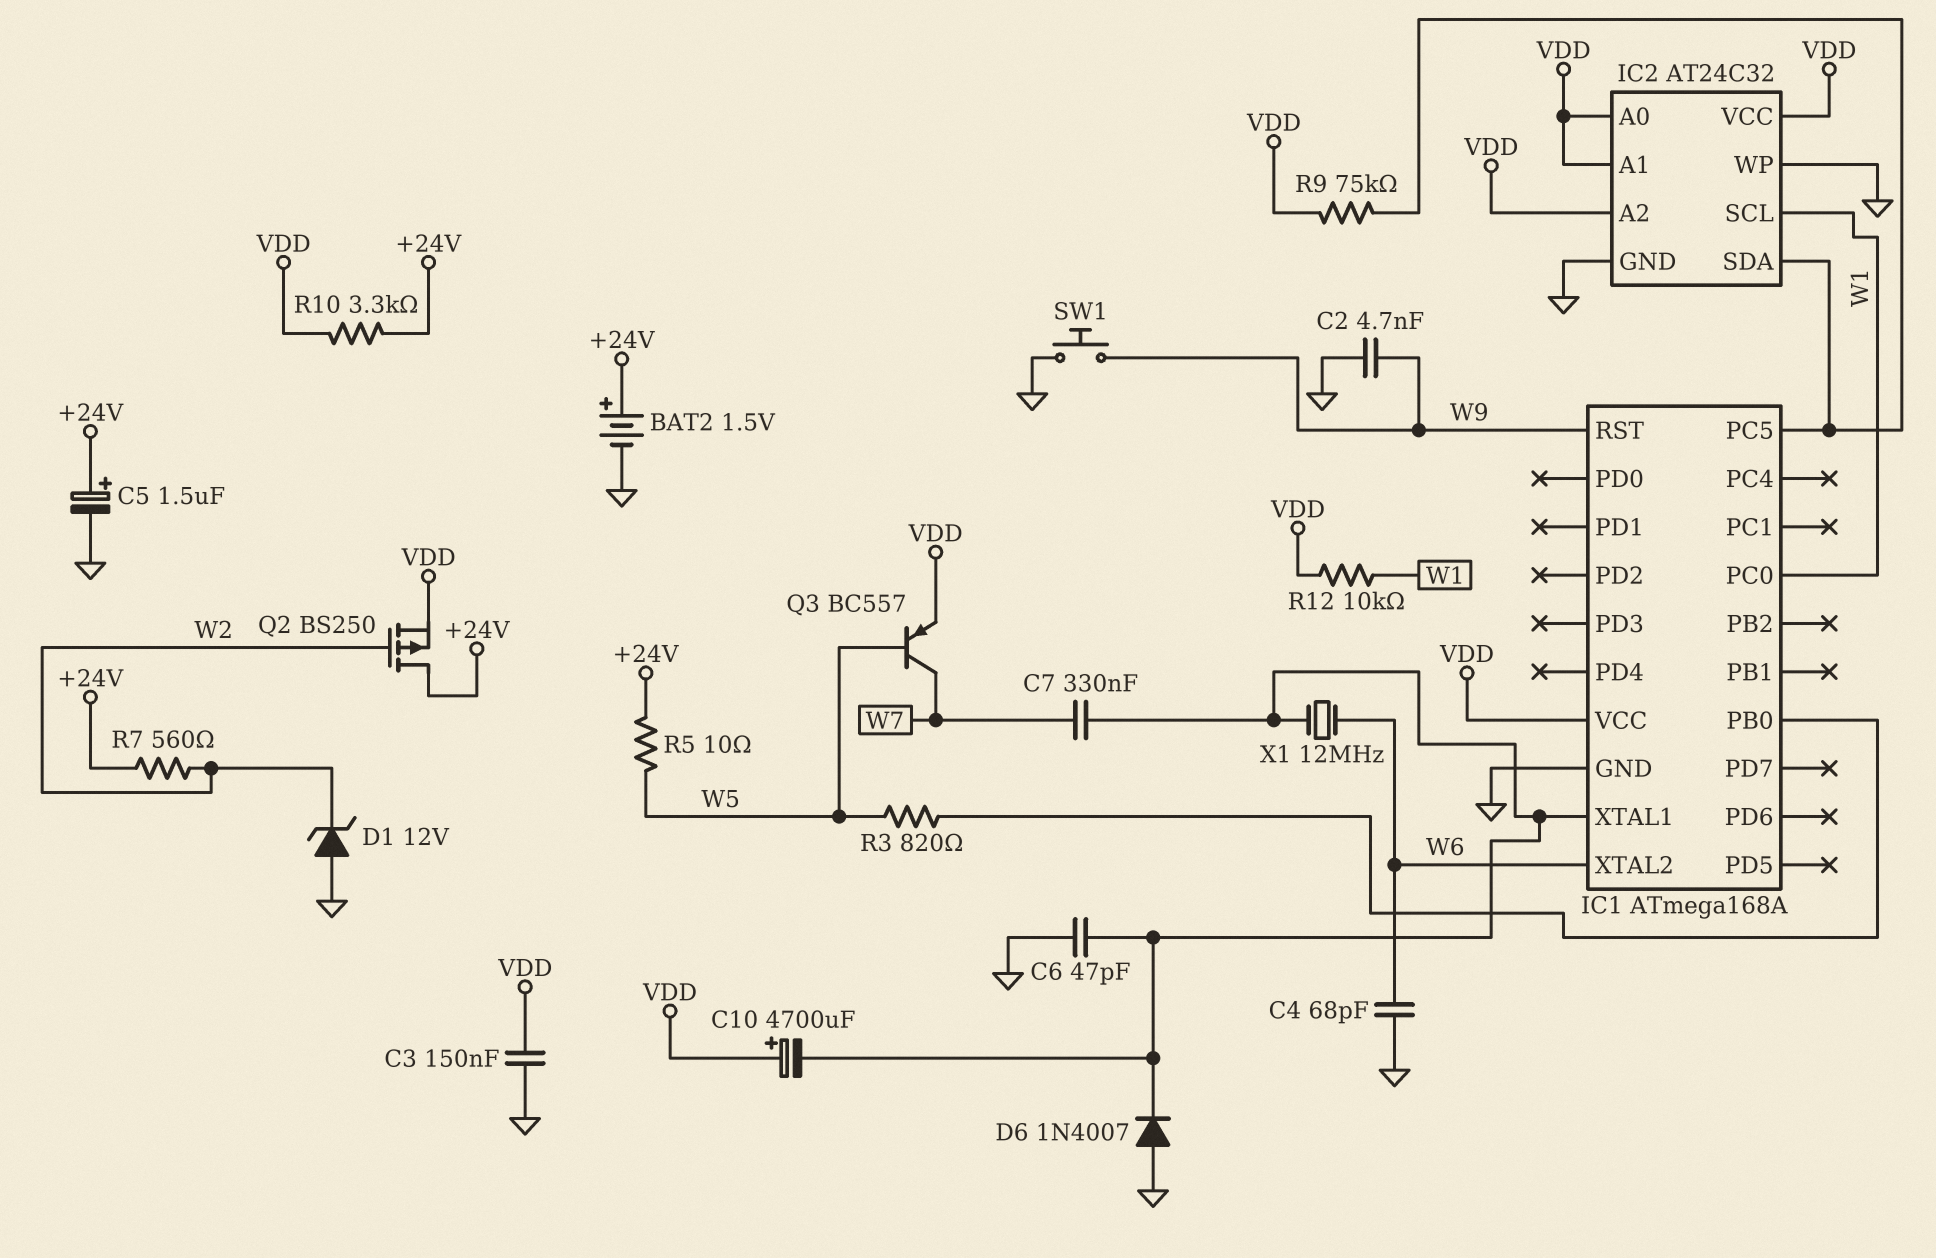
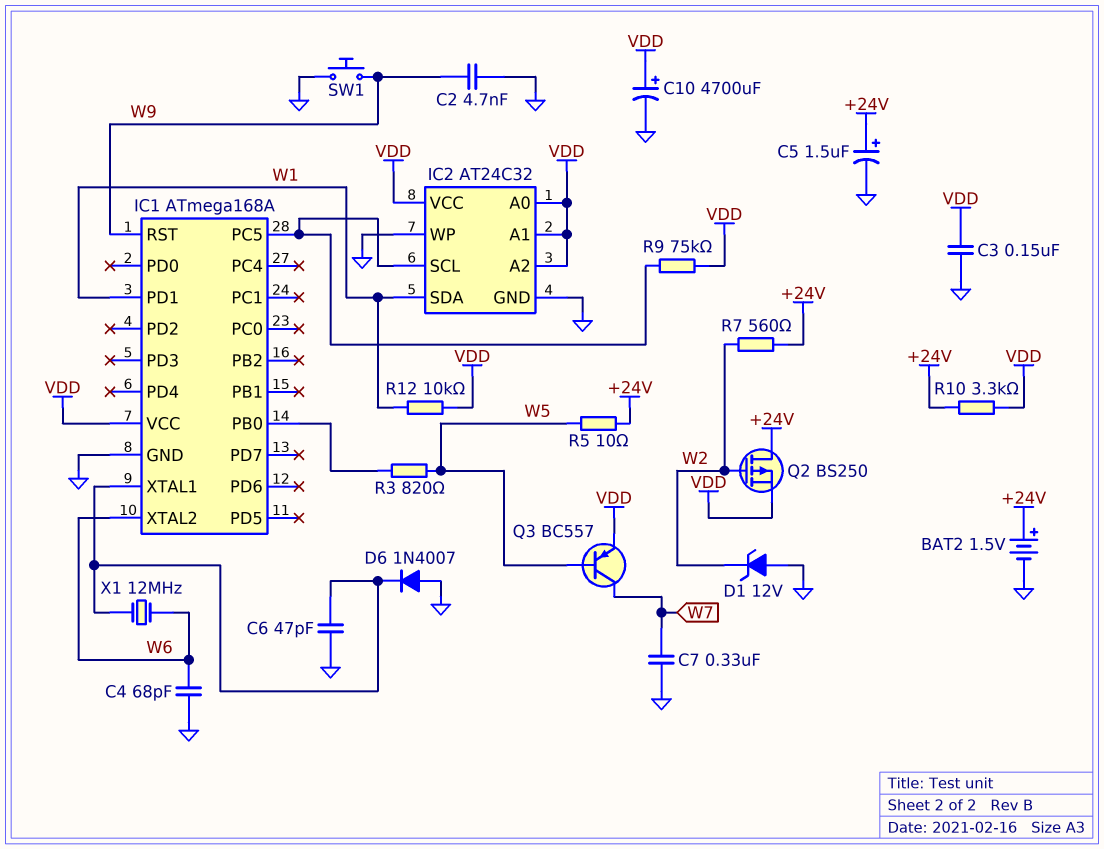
C7: 330nF (IC1/XTAL1, W7) -> 330nF (GND, W7)
C10: 4700uF (plus VDD, minus IC1/XTAL1) -> 4700uF (plus VDD, minus GND)
IC1 pin PC0: W1 -> none
IC1 pin PD1: none -> W1
IC2 pin SCL: W1 -> IC1/PC5
IC2 pin SDA: IC1/PC5 -> W1

